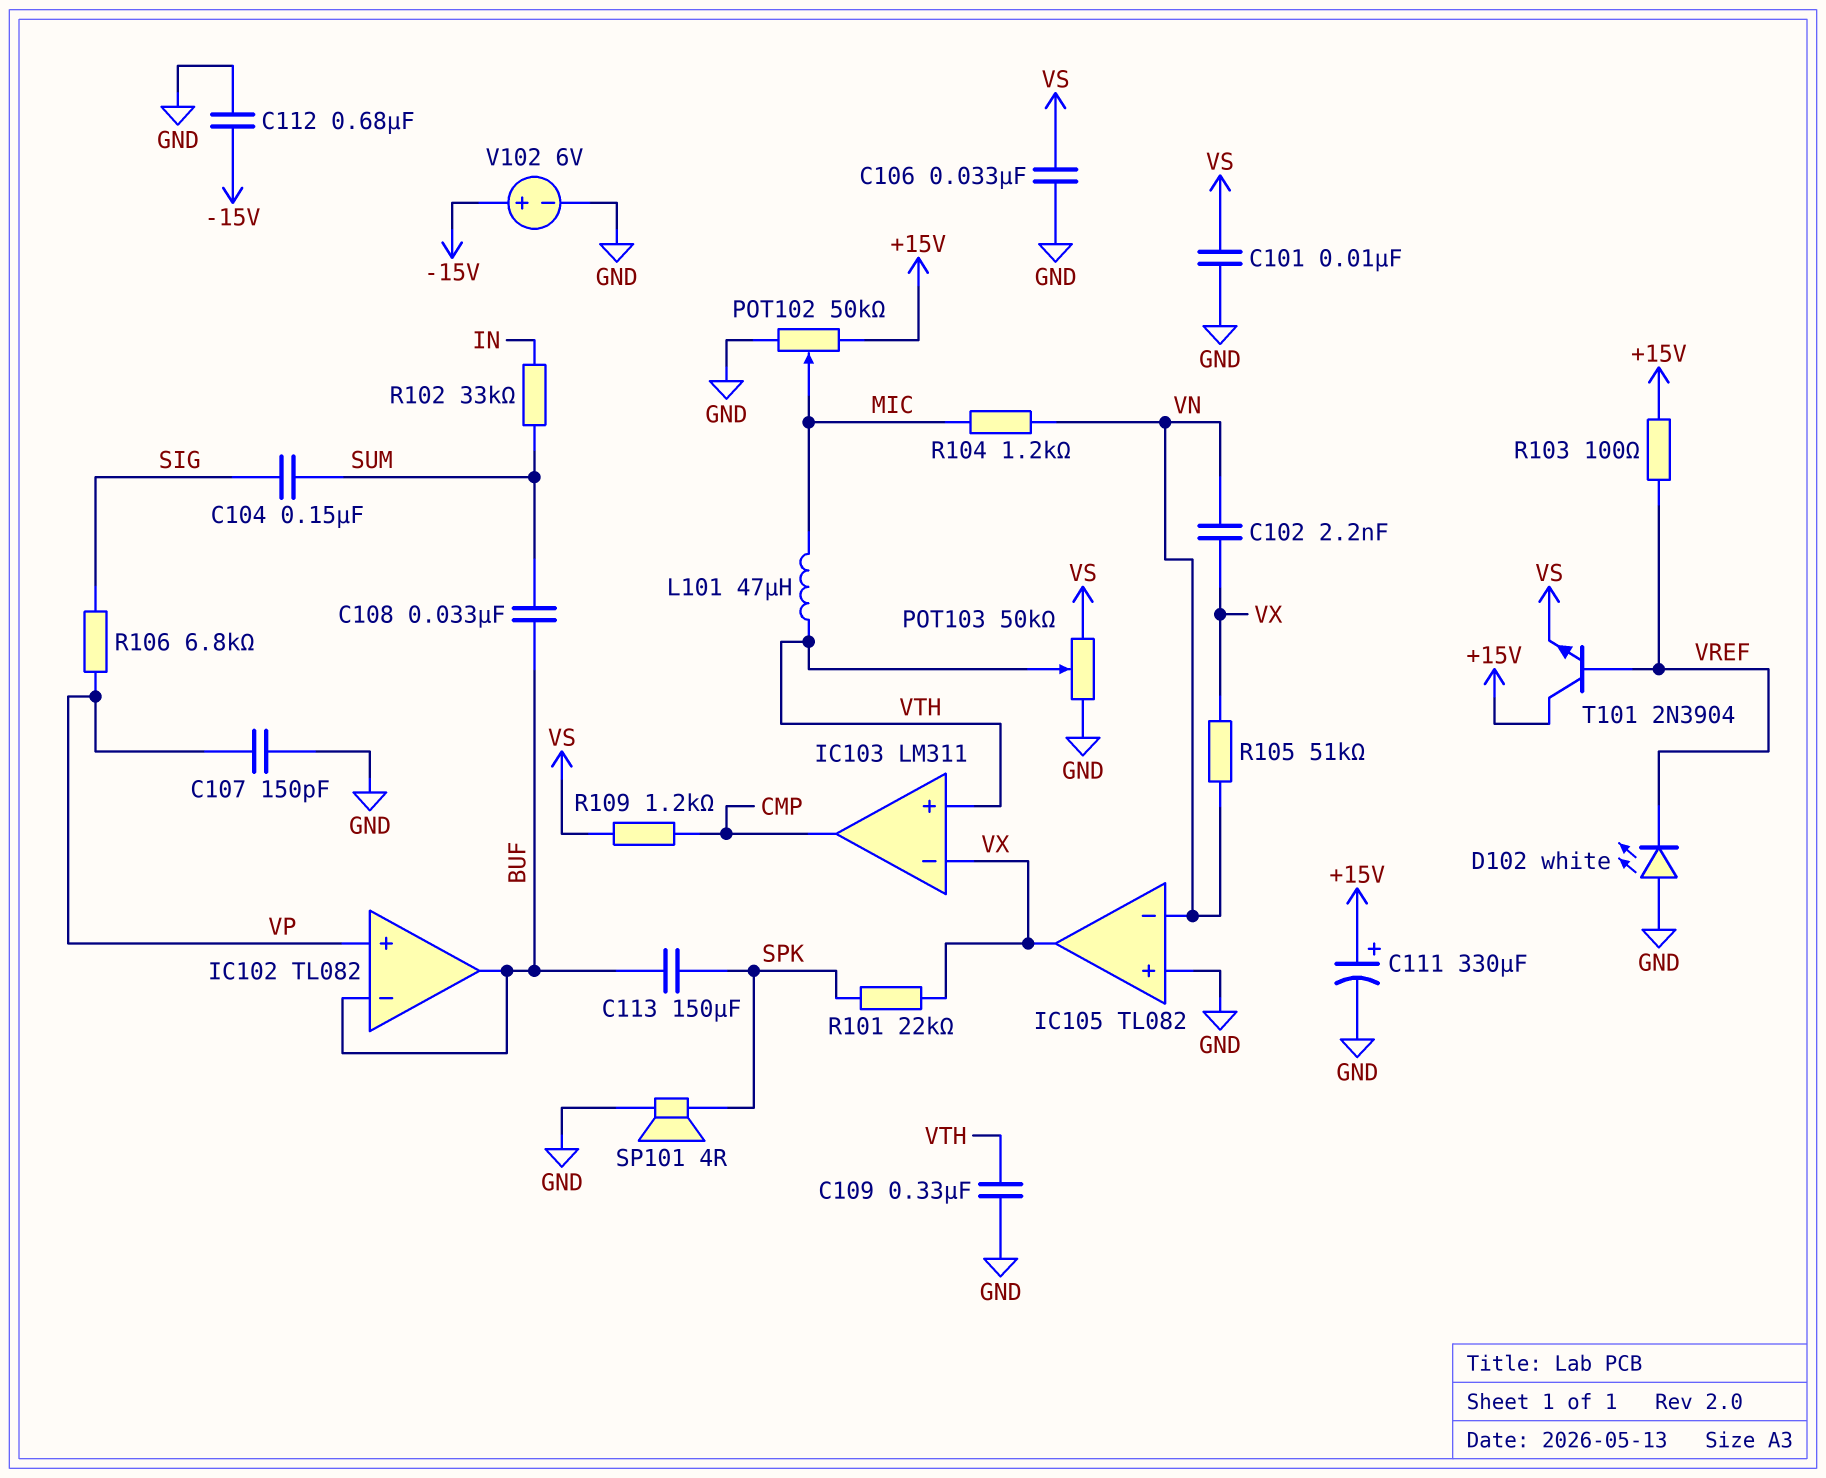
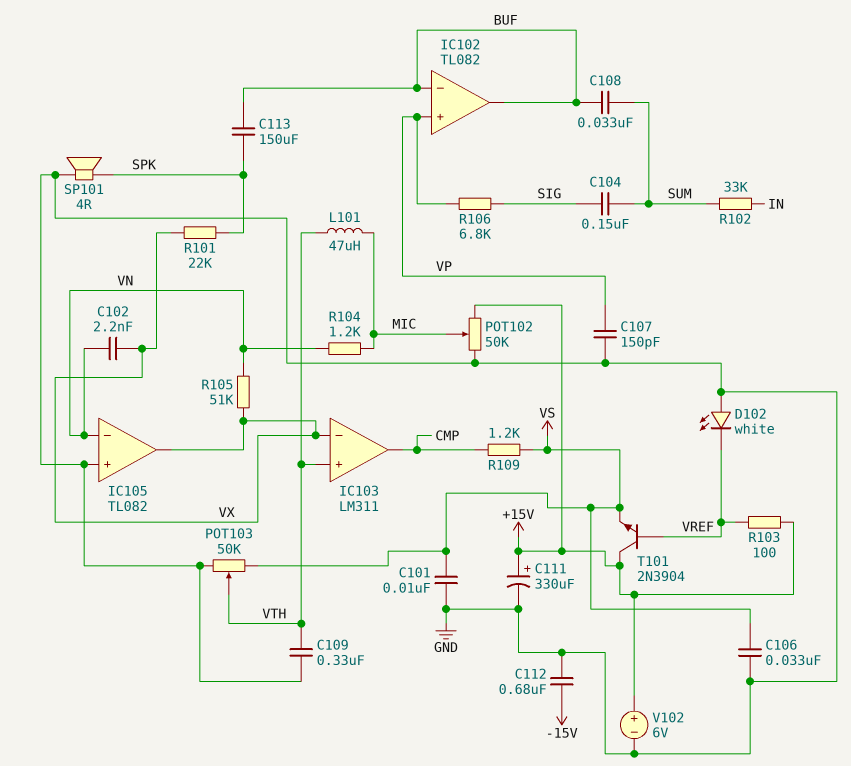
V102: 6V (plus -15V, minus GND) -> 6V (plus +15V, minus GND)

